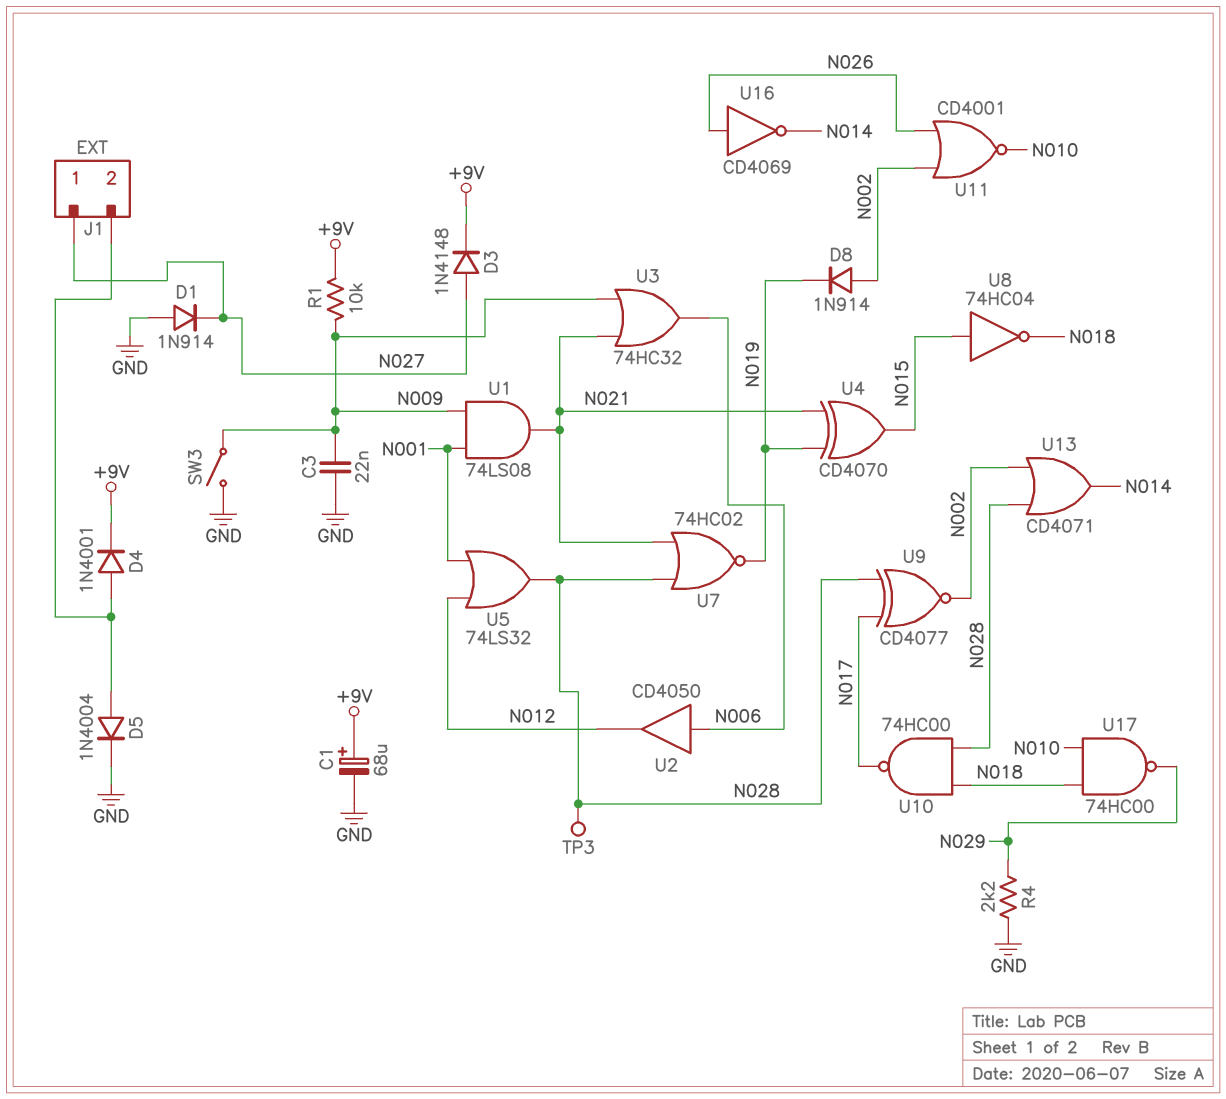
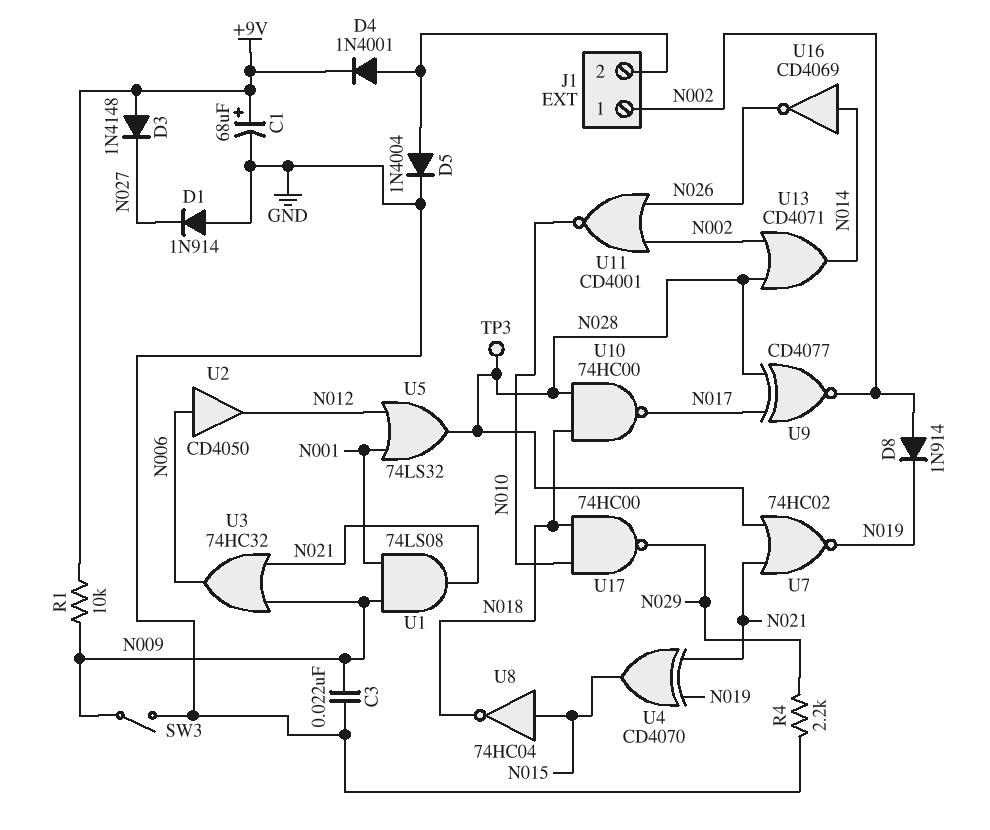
D3: diode 1N4148 (A N027, K +9V) -> diode 1N4148 (A +9V, K N027)
J1 pin 1: N027 -> N002
U16: NOT CD4069 (in N026, out N014) -> NOT CD4069 (in N014, out N026)

